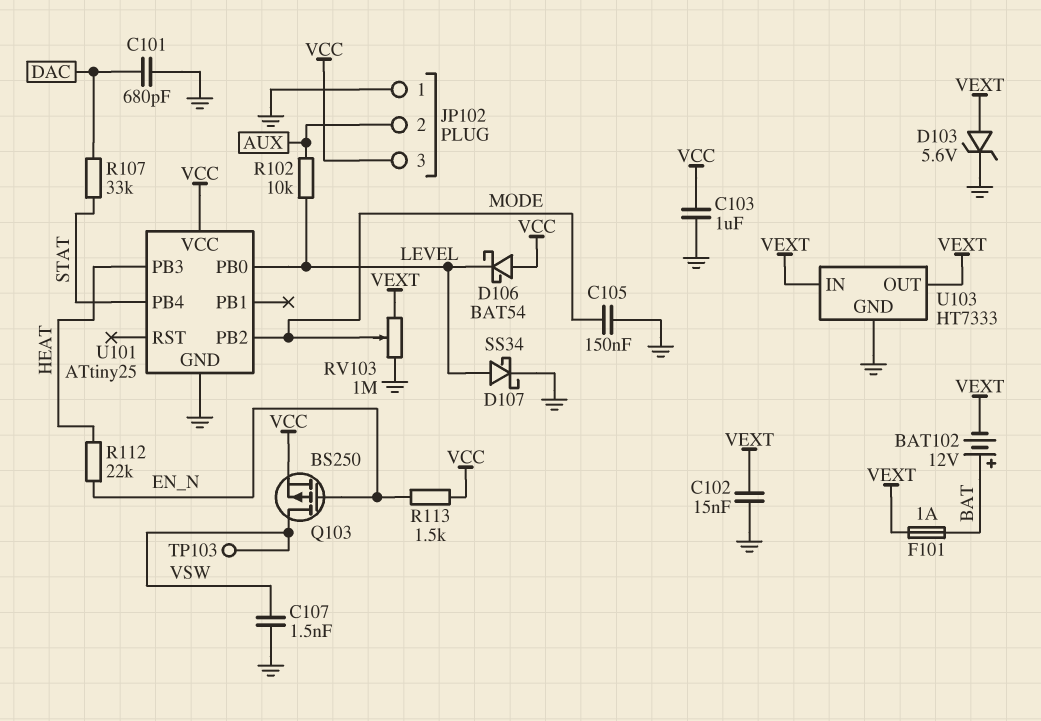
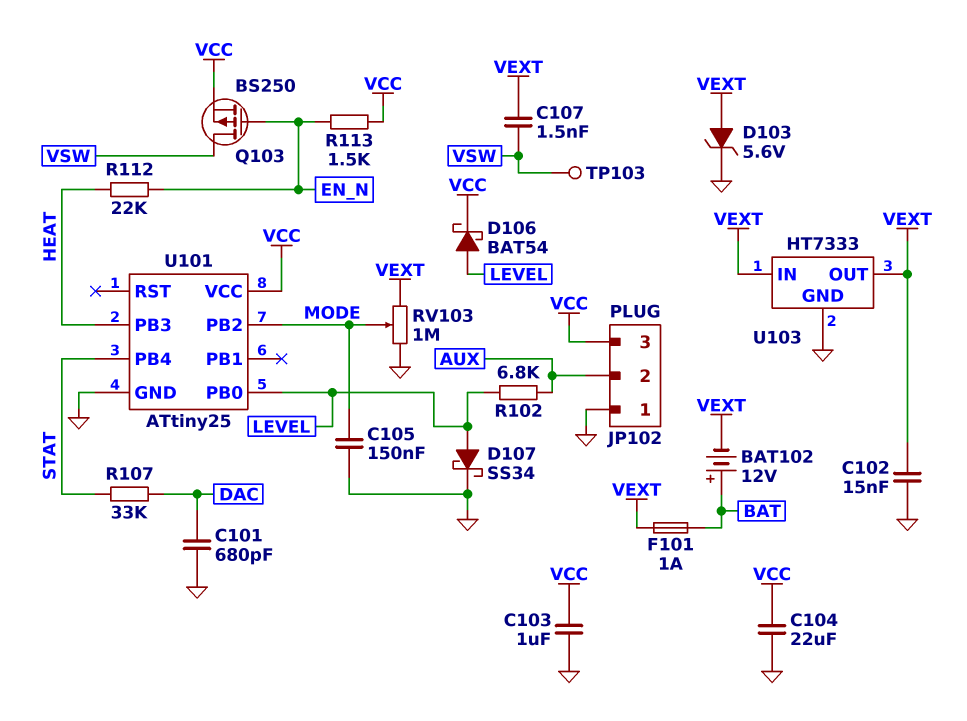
C104: none -> 22uF (GND, VCC)
C107: 1.5nF (GND, VSW) -> 1.5nF (VEXT, VSW)
D106: schottky BAT54 (A VCC, K LEVEL) -> schottky BAT54 (A LEVEL, K VCC)
R102: 10k (AUX, LEVEL) -> 6.8k (AUX, LEVEL)

